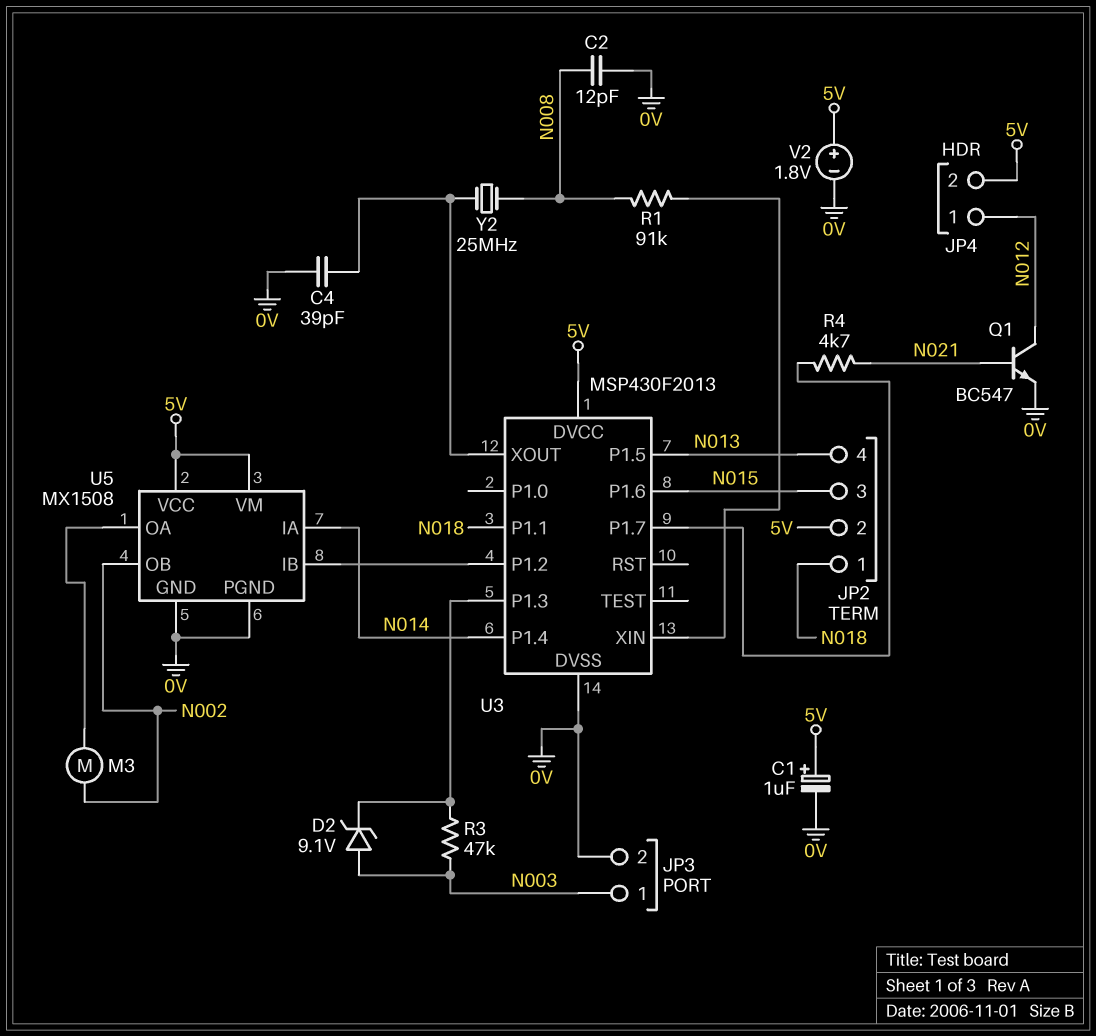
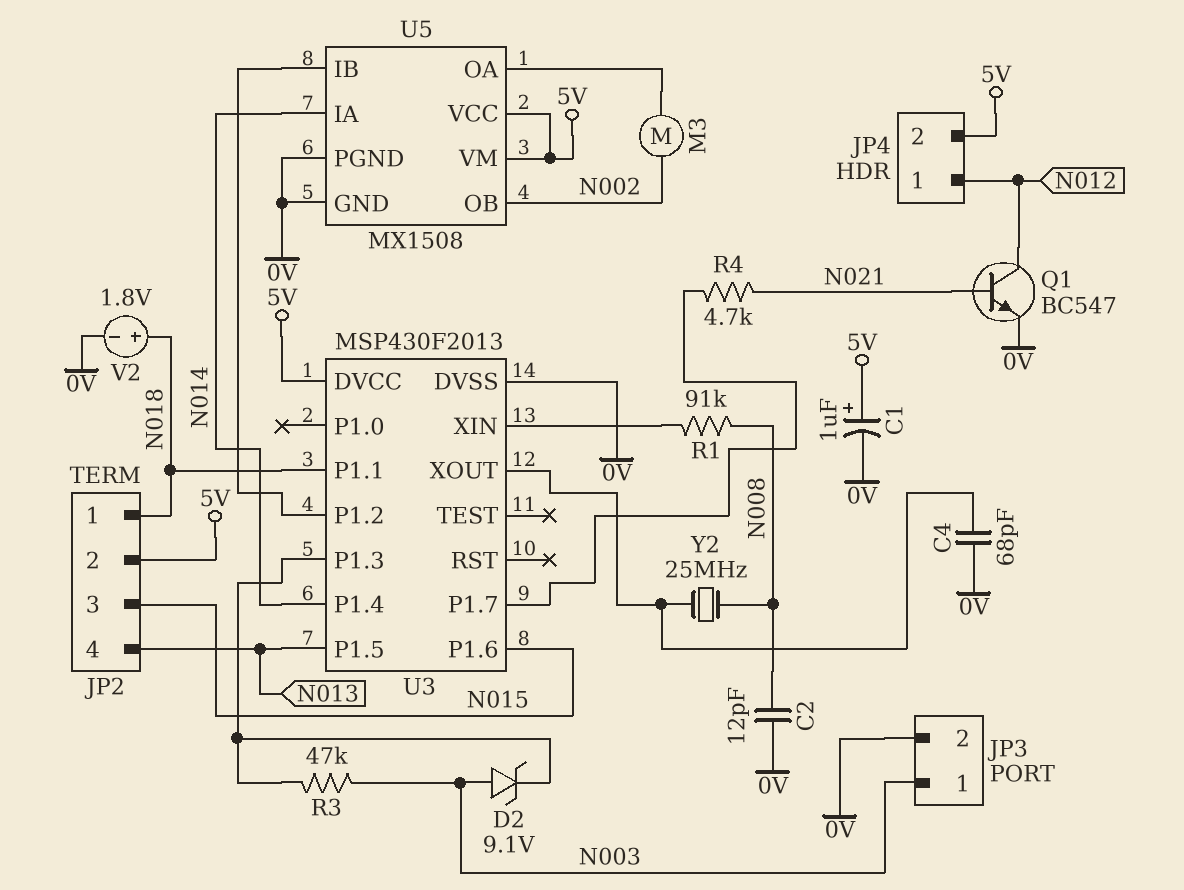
C4: 39pF (0V, U3/XOUT) -> 68pF (0V, U3/XOUT)
V2: 1.8V (plus 5V, minus 0V) -> 1.8V (plus N018, minus 0V)

